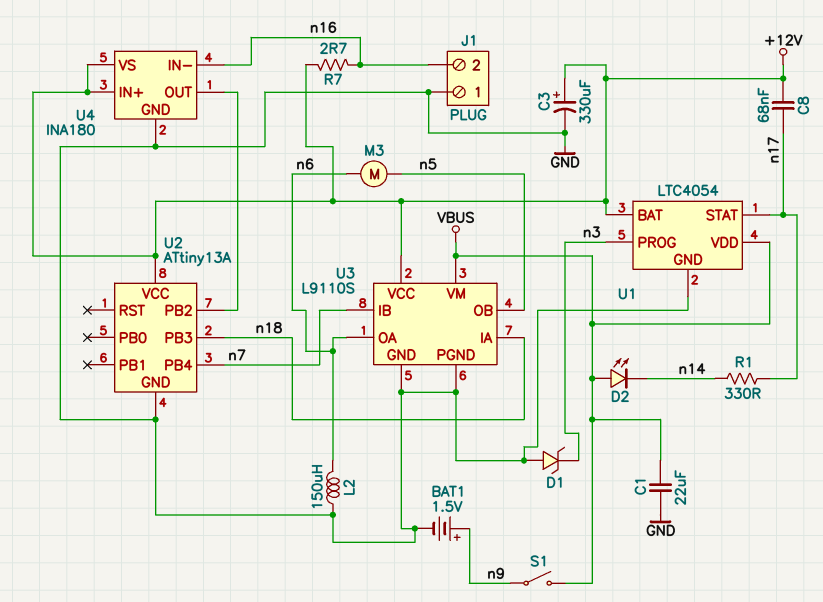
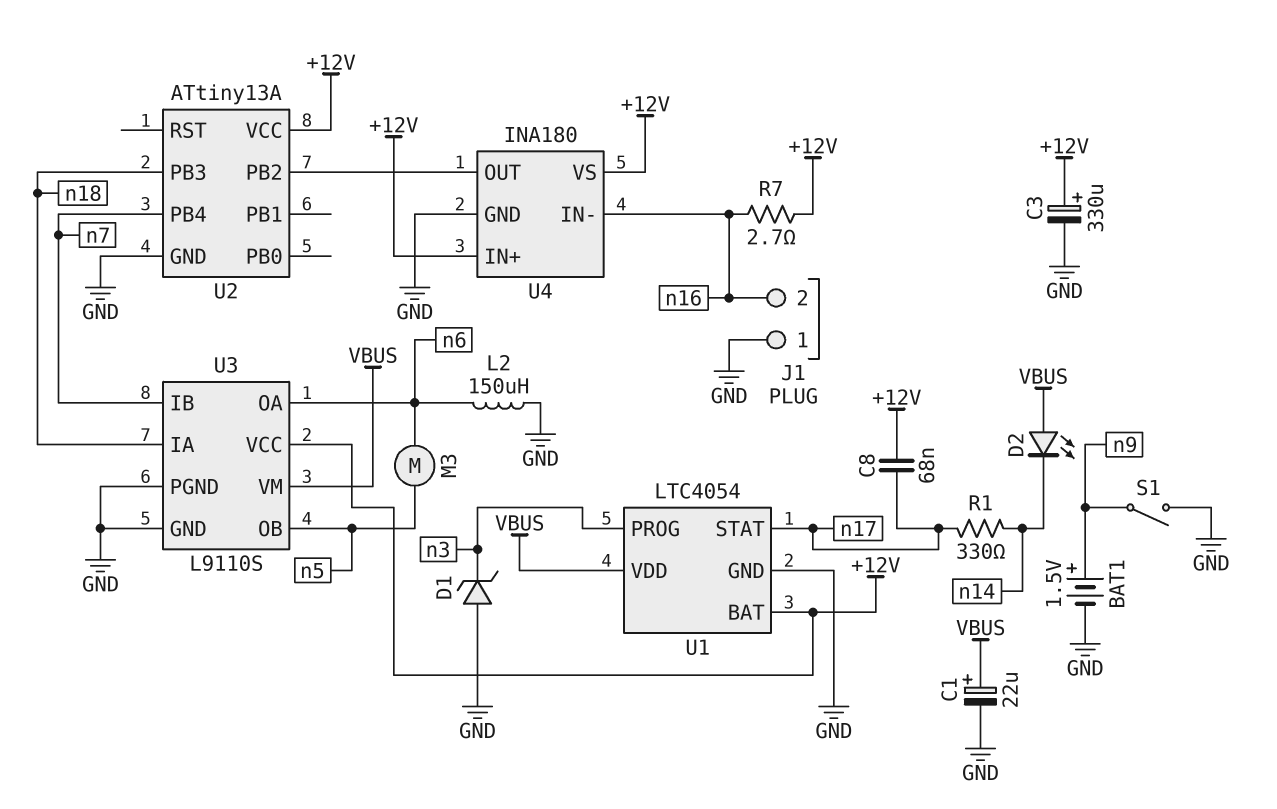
C1: 22uF (GND, VBUS) -> 22uF (plus VBUS, minus GND)
S1: switch (VBUS, n9) -> switch (GND, n9)

